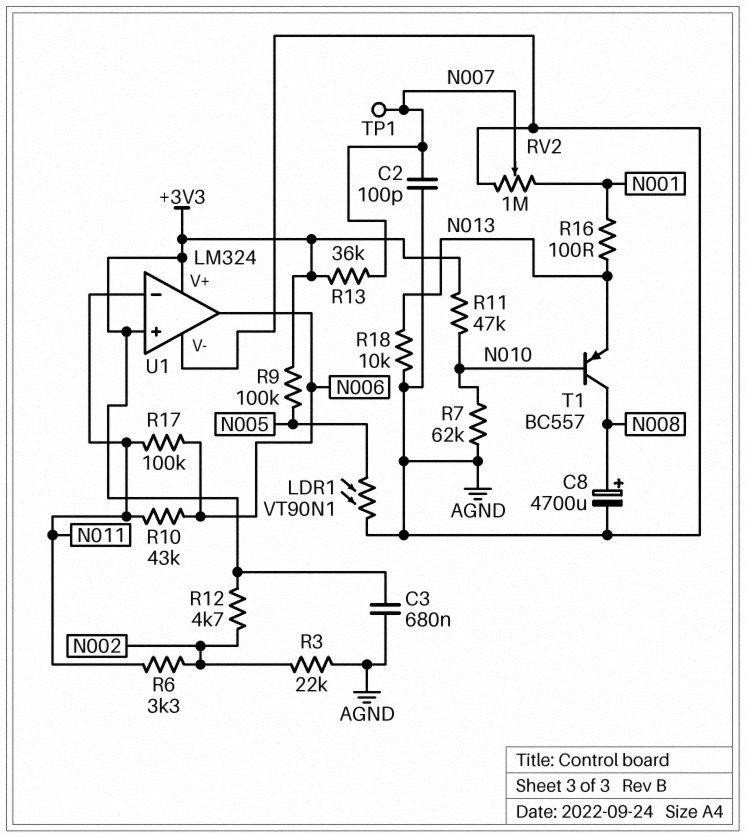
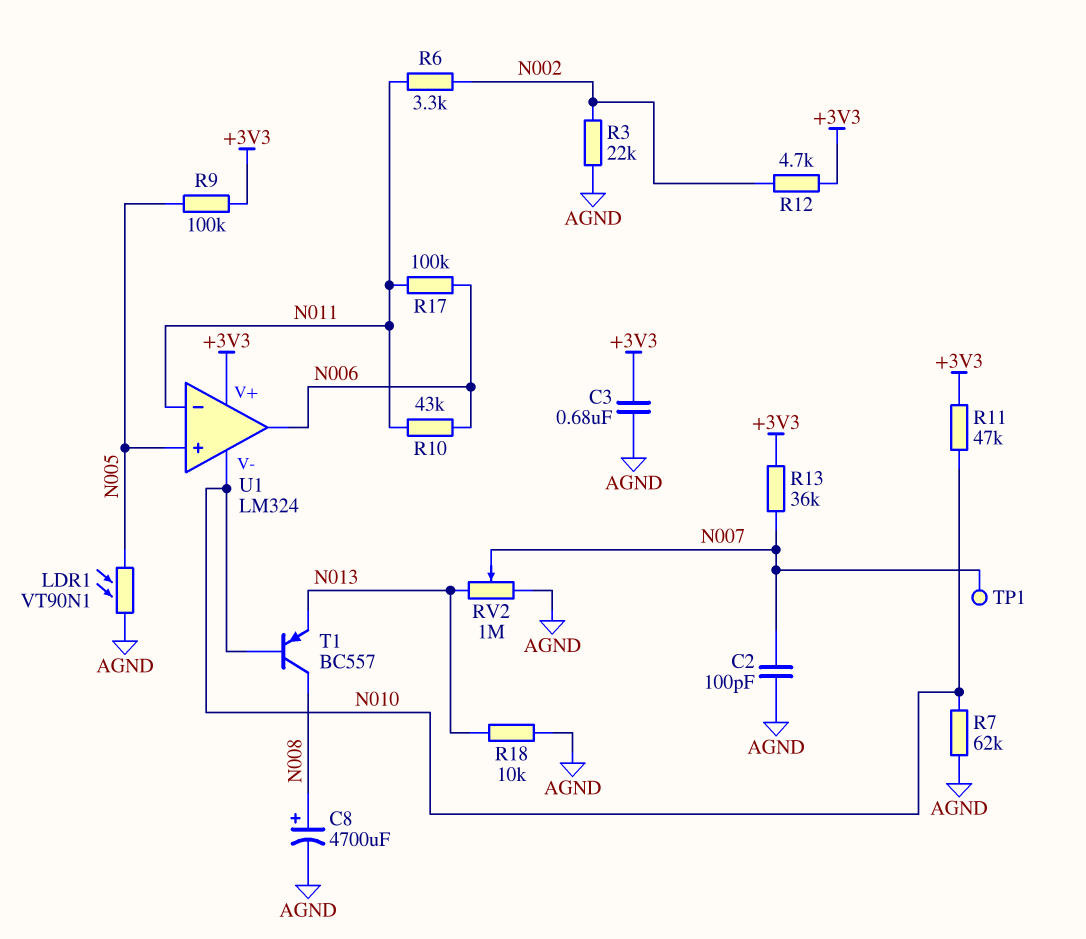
R16: 100 (N001, N013) -> none
RV2: 1M (AGND, N001, wiper N007) -> 1M (AGND, N013, wiper N007)
U1 pin V-: AGND -> N010
U1 pin in+: +3V3 -> N005

